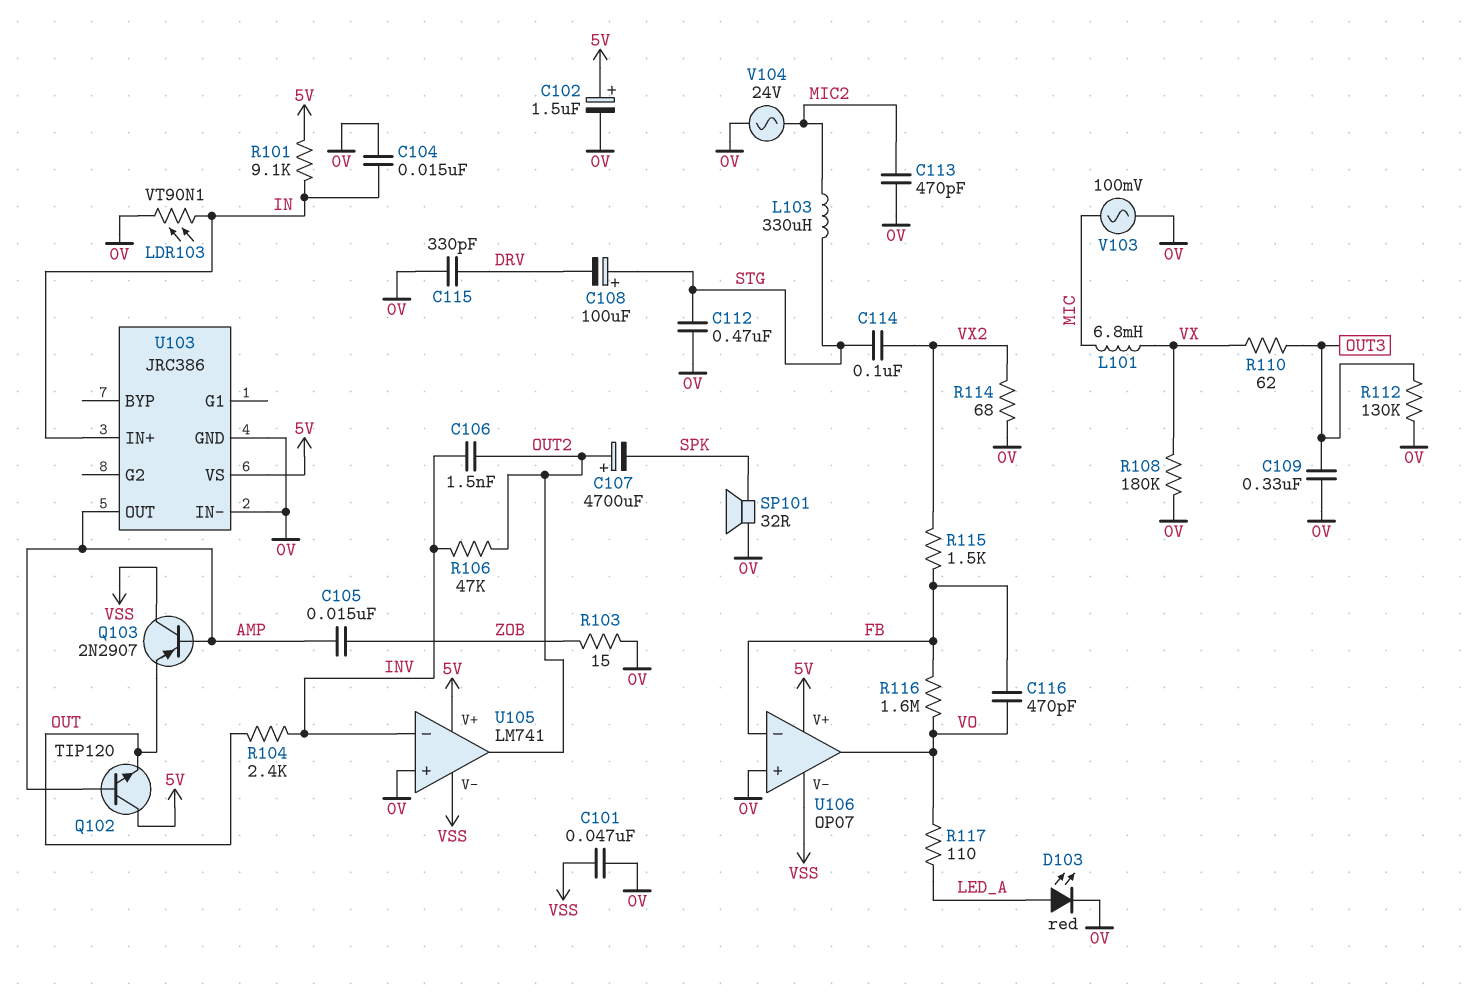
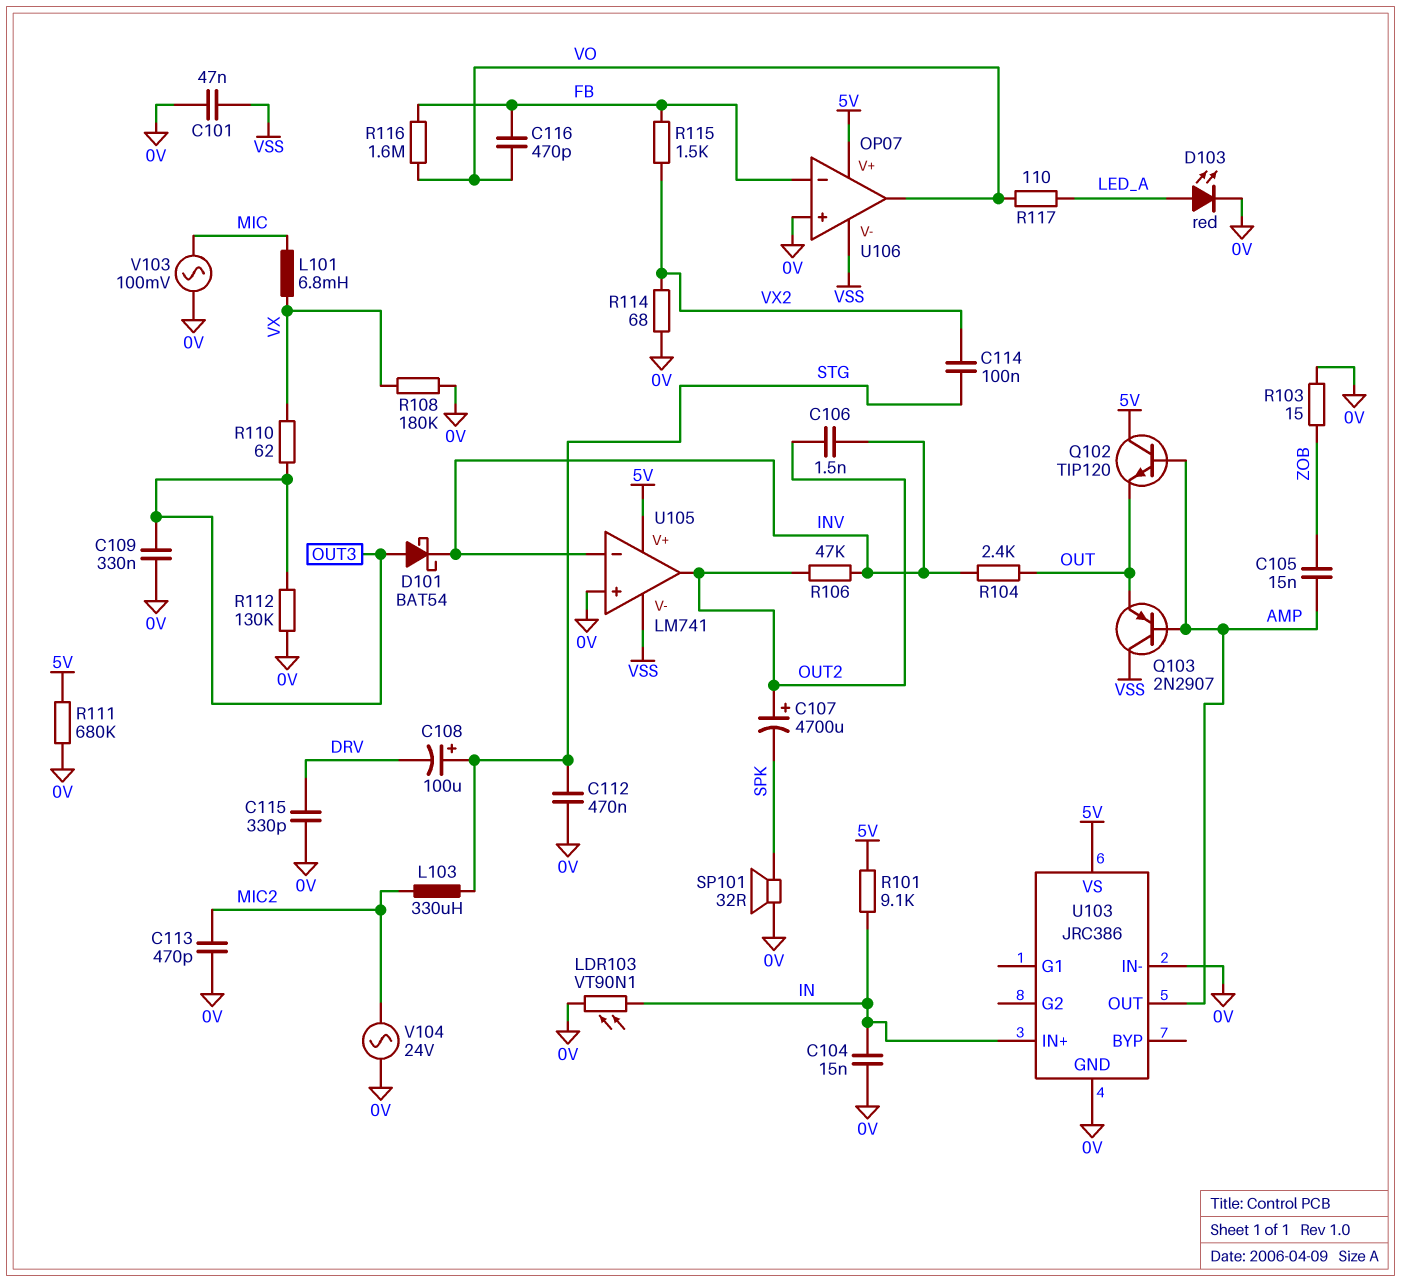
C102: 1.5uF (plus 5V, minus 0V) -> none
D101: none -> schottky BAT54 (A OUT3, K INV)
R111: none -> 680k (0V, 5V)

